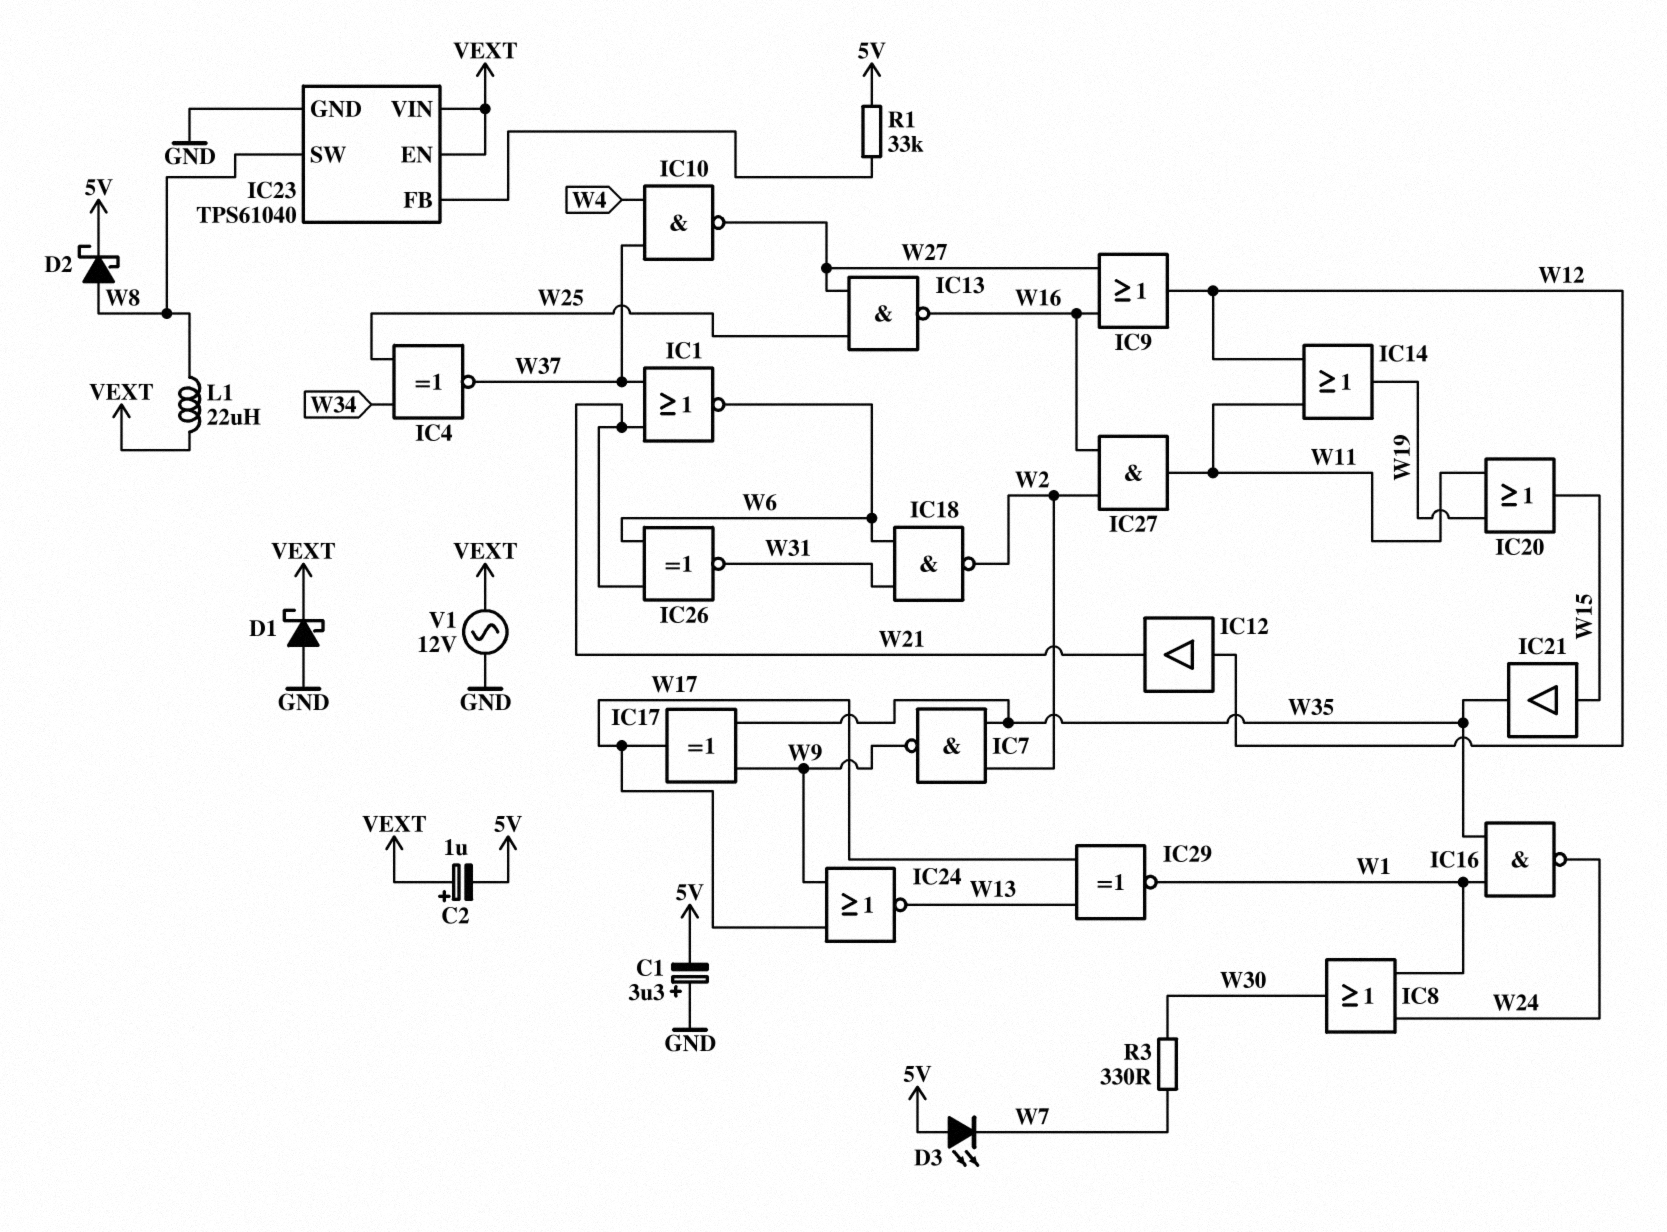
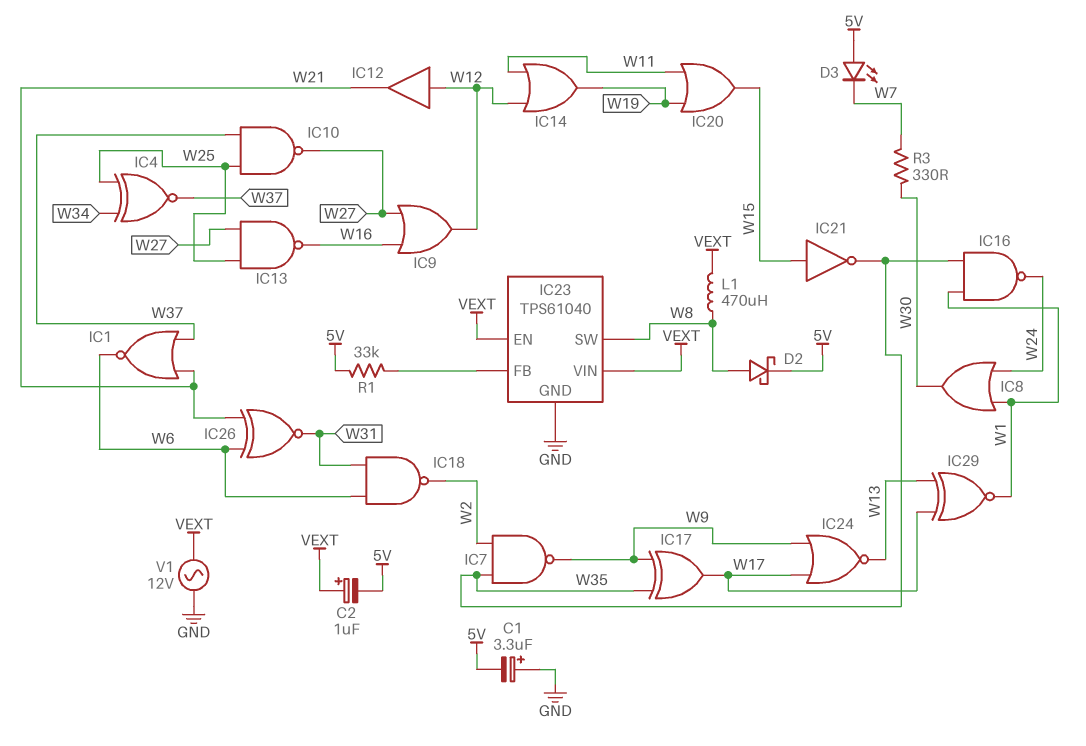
D1: schottky (A GND, K VEXT) -> none
IC10: NAND (in W4, in W37, out W27) -> NAND (in W25, in W37, out W27)
IC21: buffer (in W15, out W35) -> NOT (in W15, out W35)
IC27: AND (in W2, in W16, out W11) -> none
L1: 22uH (VEXT, W8) -> 470uH (VEXT, W8)

